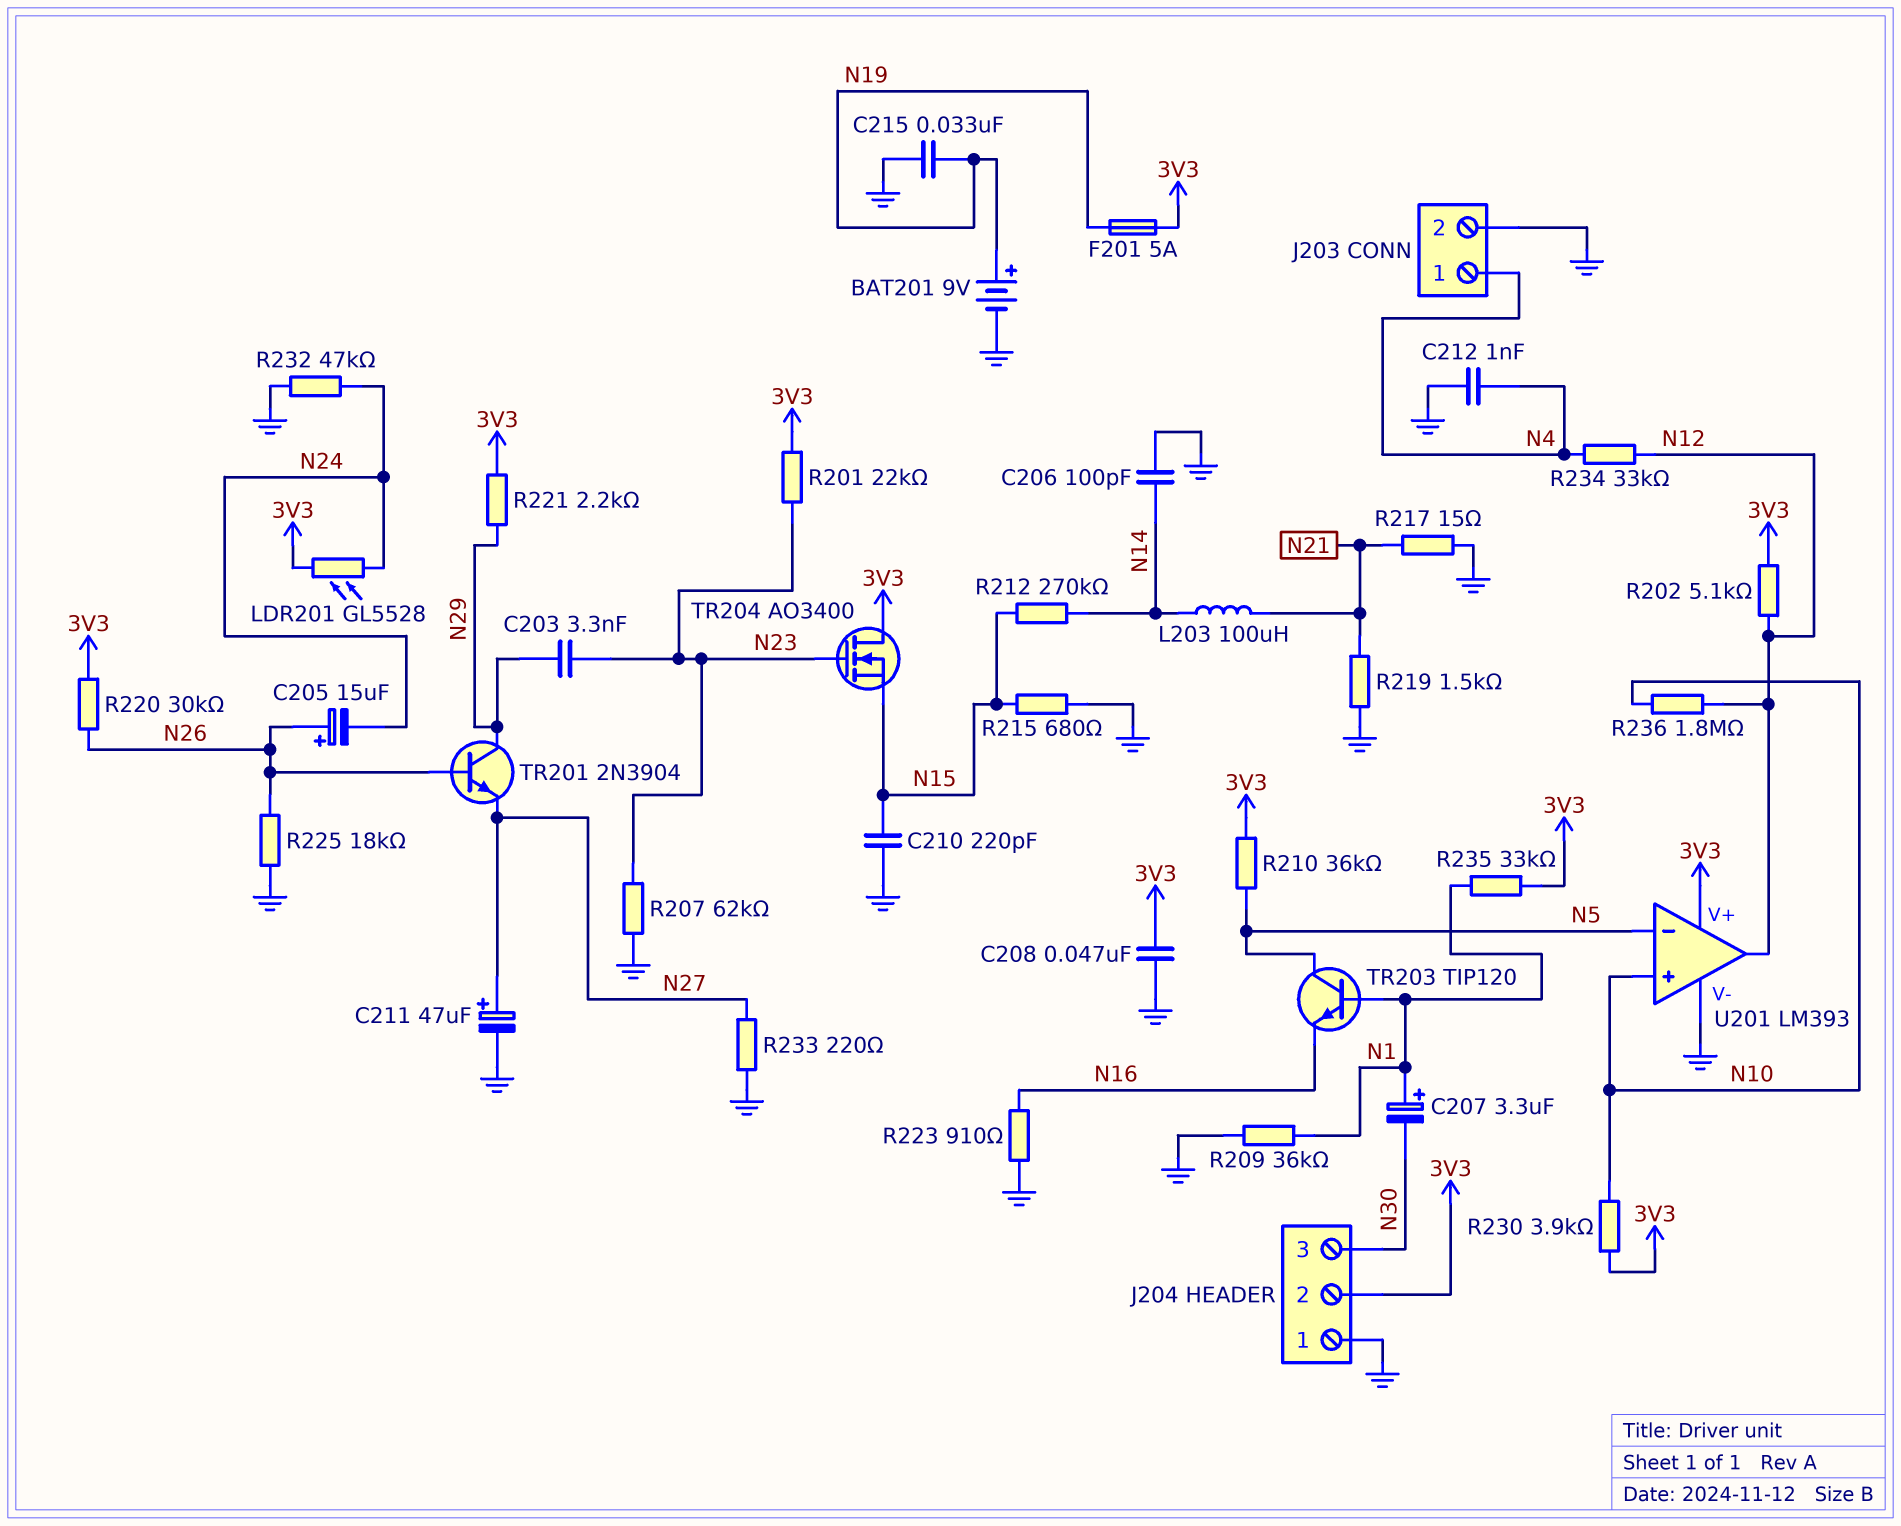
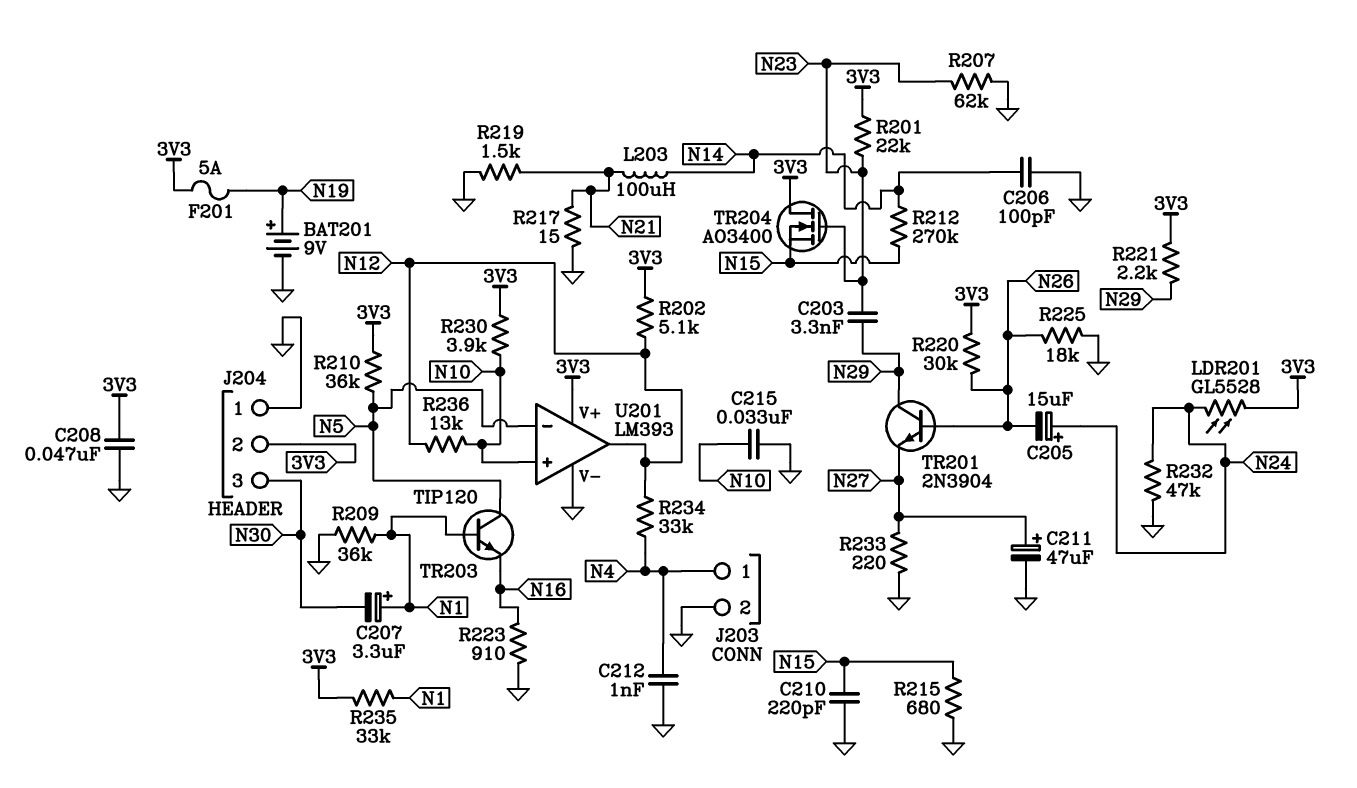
C205: 15uF (plus N26, minus N24) -> 15uF (plus N24, minus N26)
C215: 33nF (GND, N19) -> 33nF (GND, N10)
R236: 1.8M (N10, N12) -> 13k (N10, N12)

